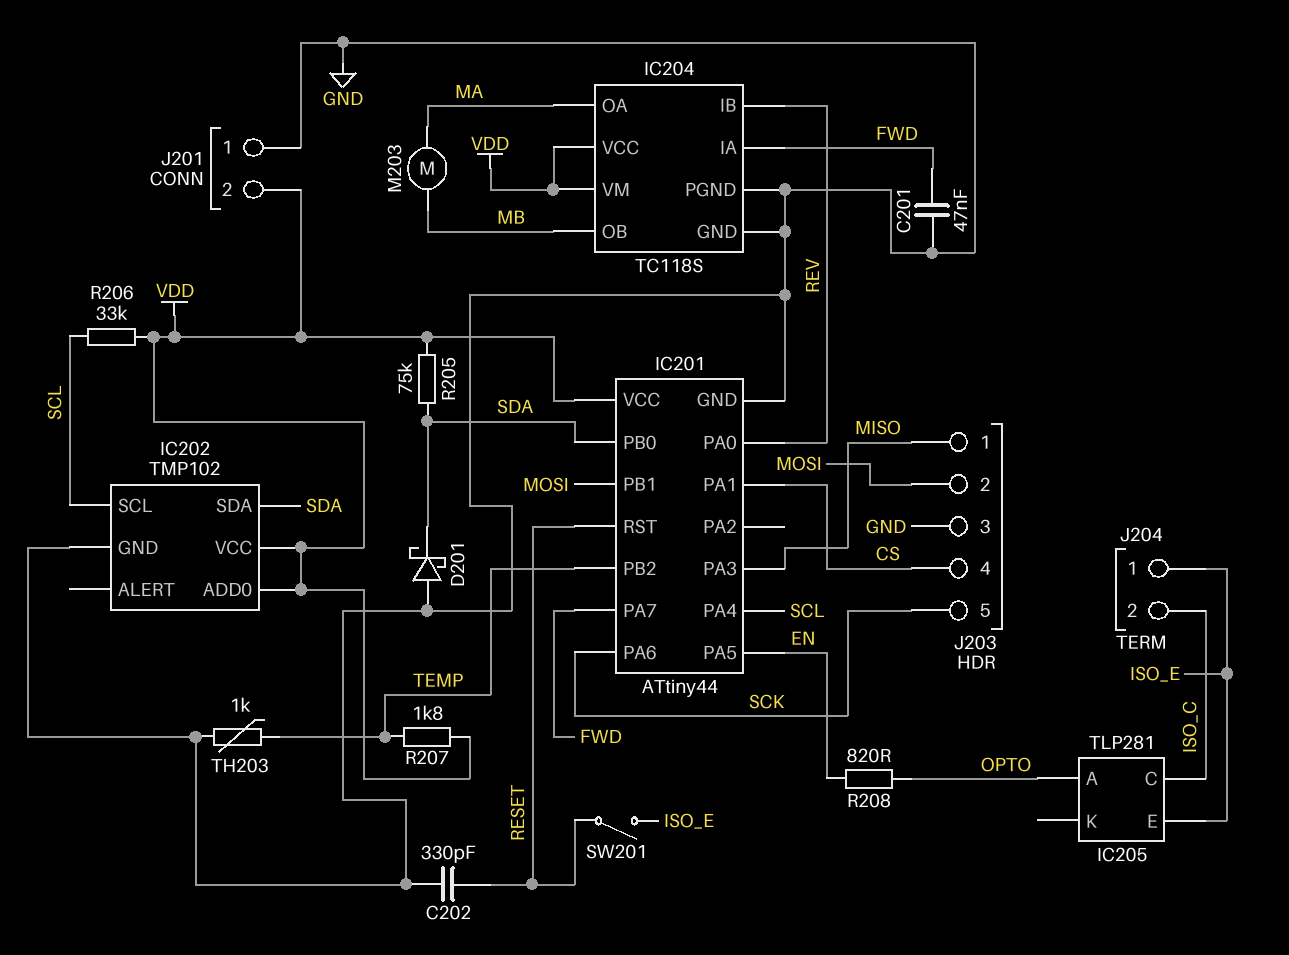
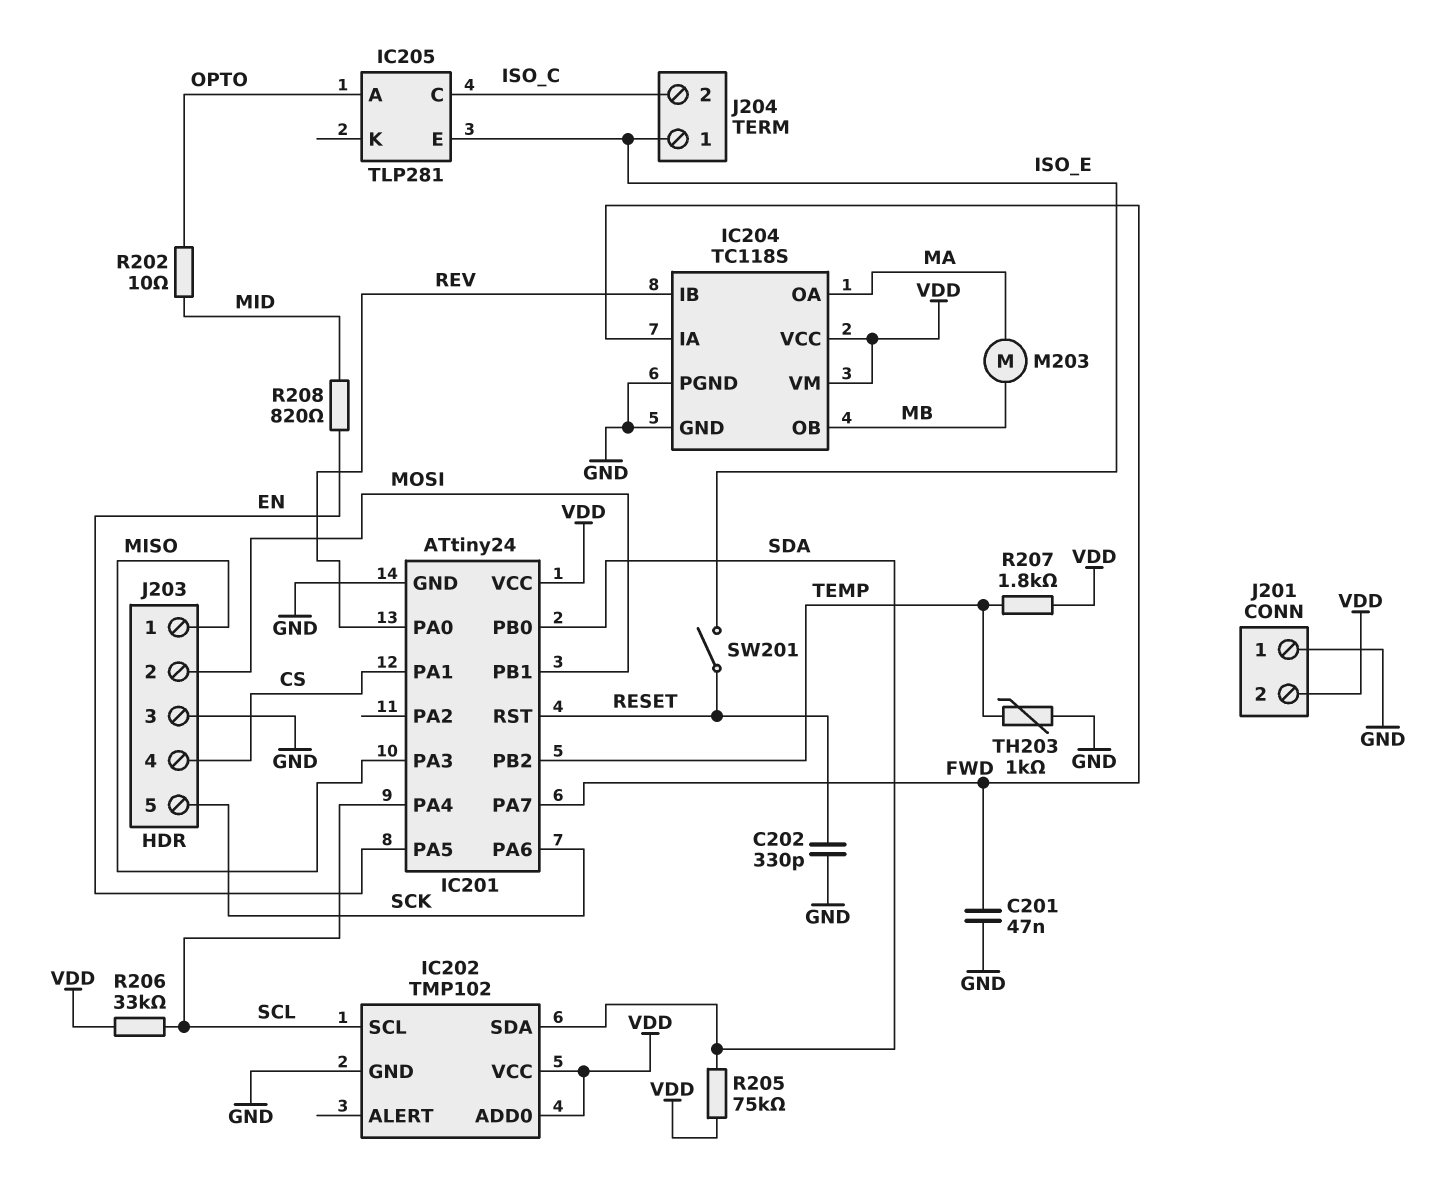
D201: schottky (A GND, K SDA) -> none
IC201: ATtiny44 -> ATtiny24
R202: none -> 10 (MID, OPTO)
R208: 820 (EN, OPTO) -> 820 (EN, MID)

